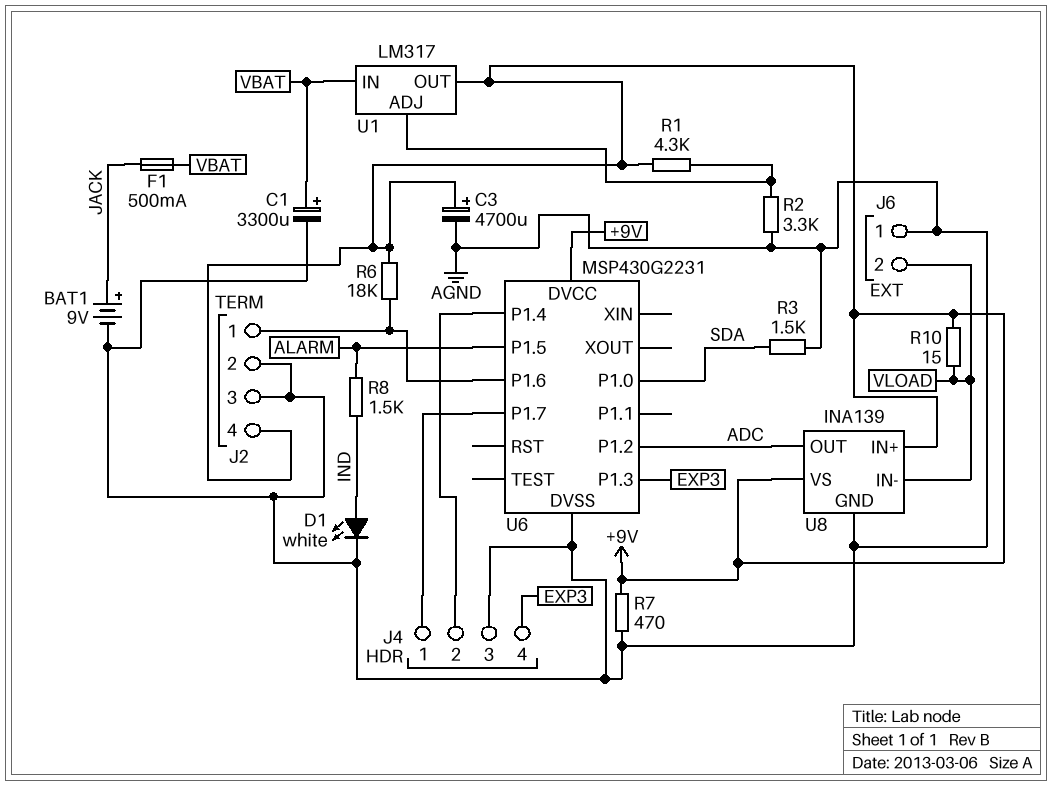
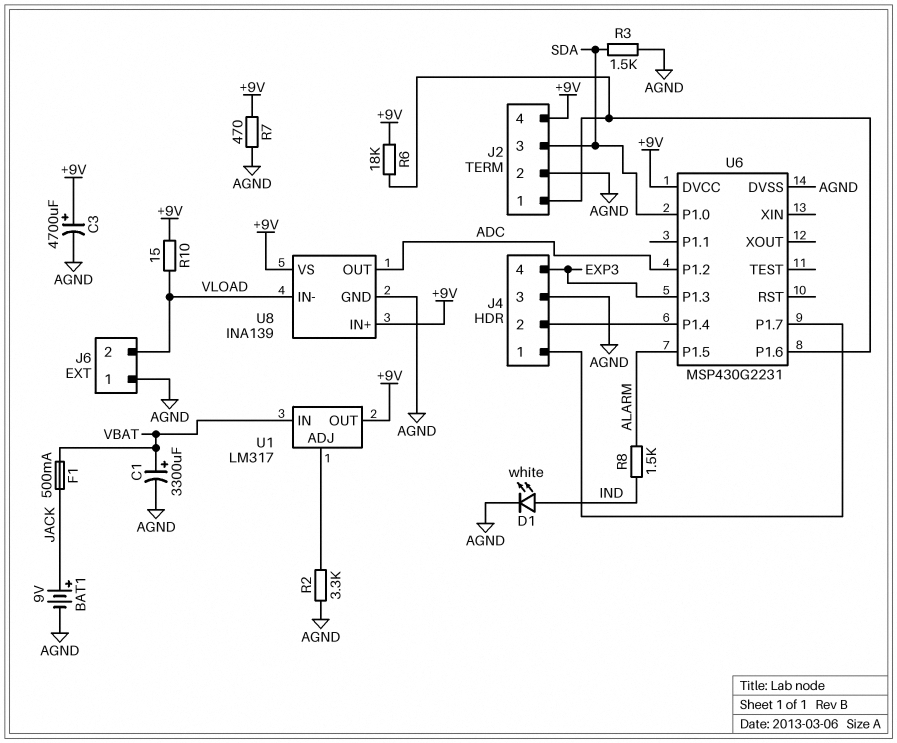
J2 pin 3: AGND -> SDA
R1: 4.3k (+9V, U1/ADJ) -> none

